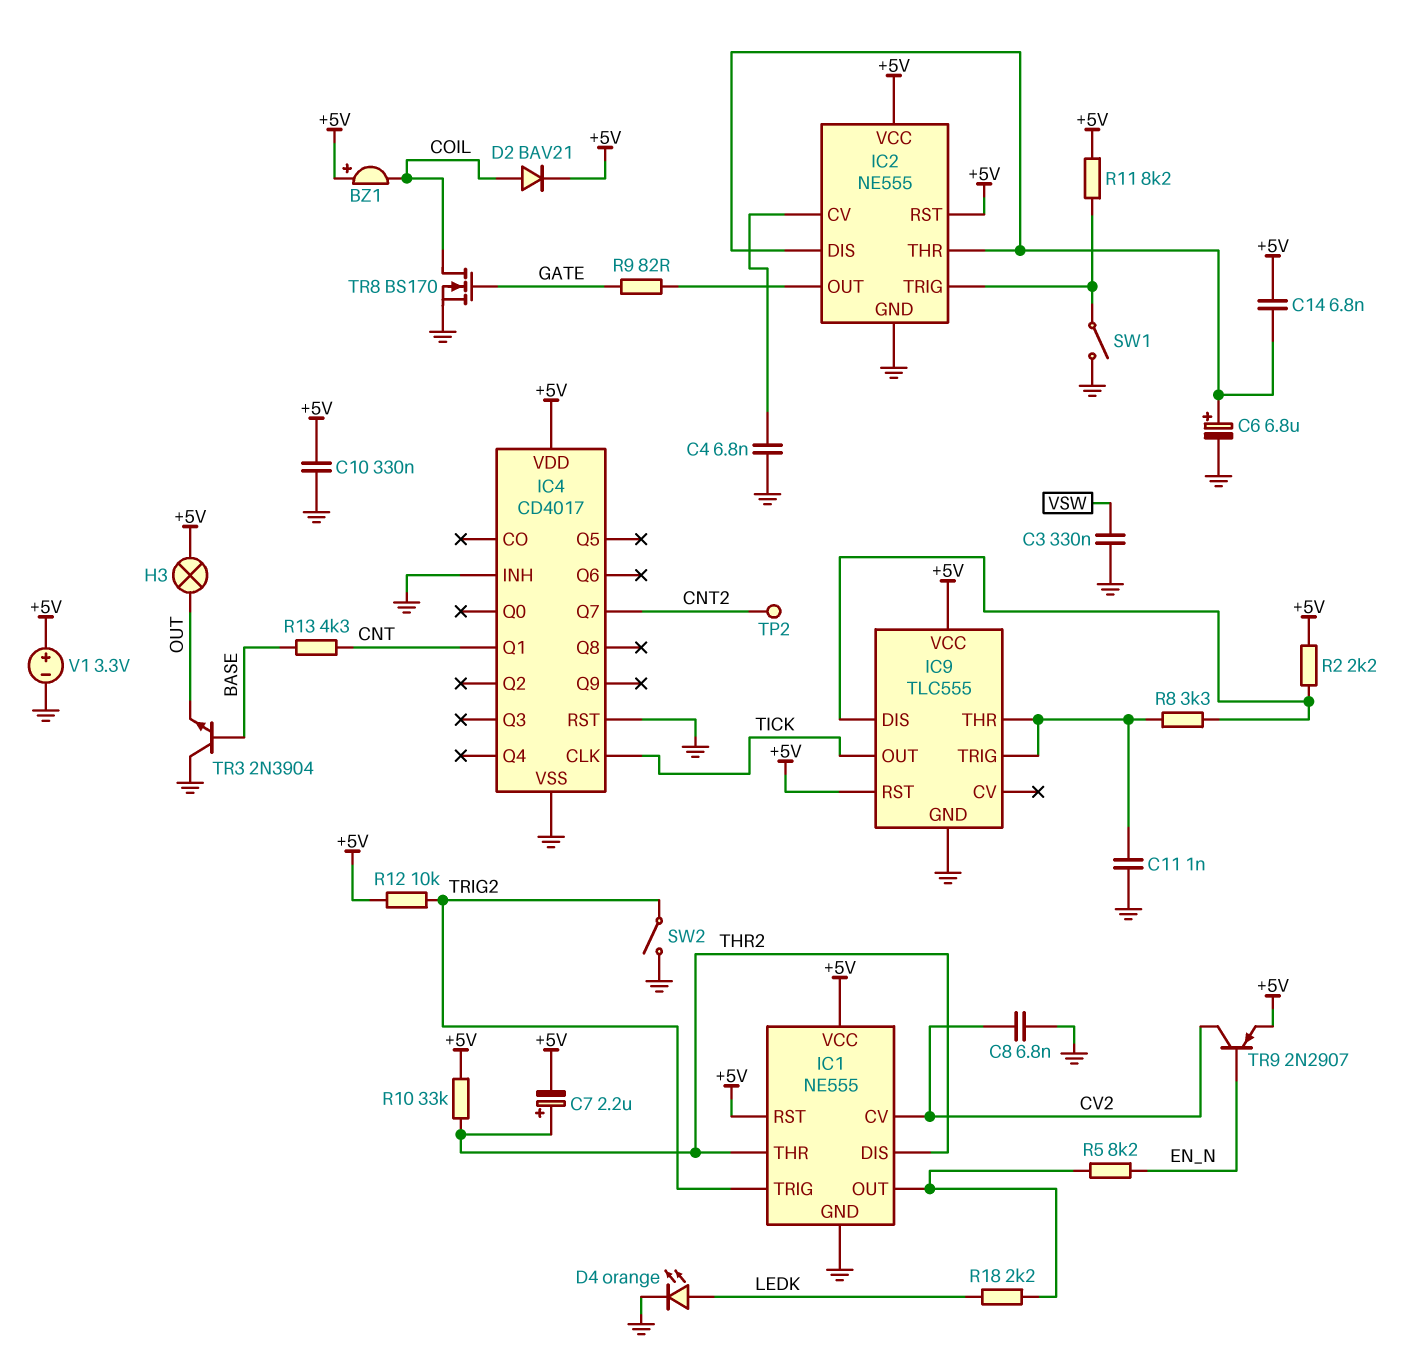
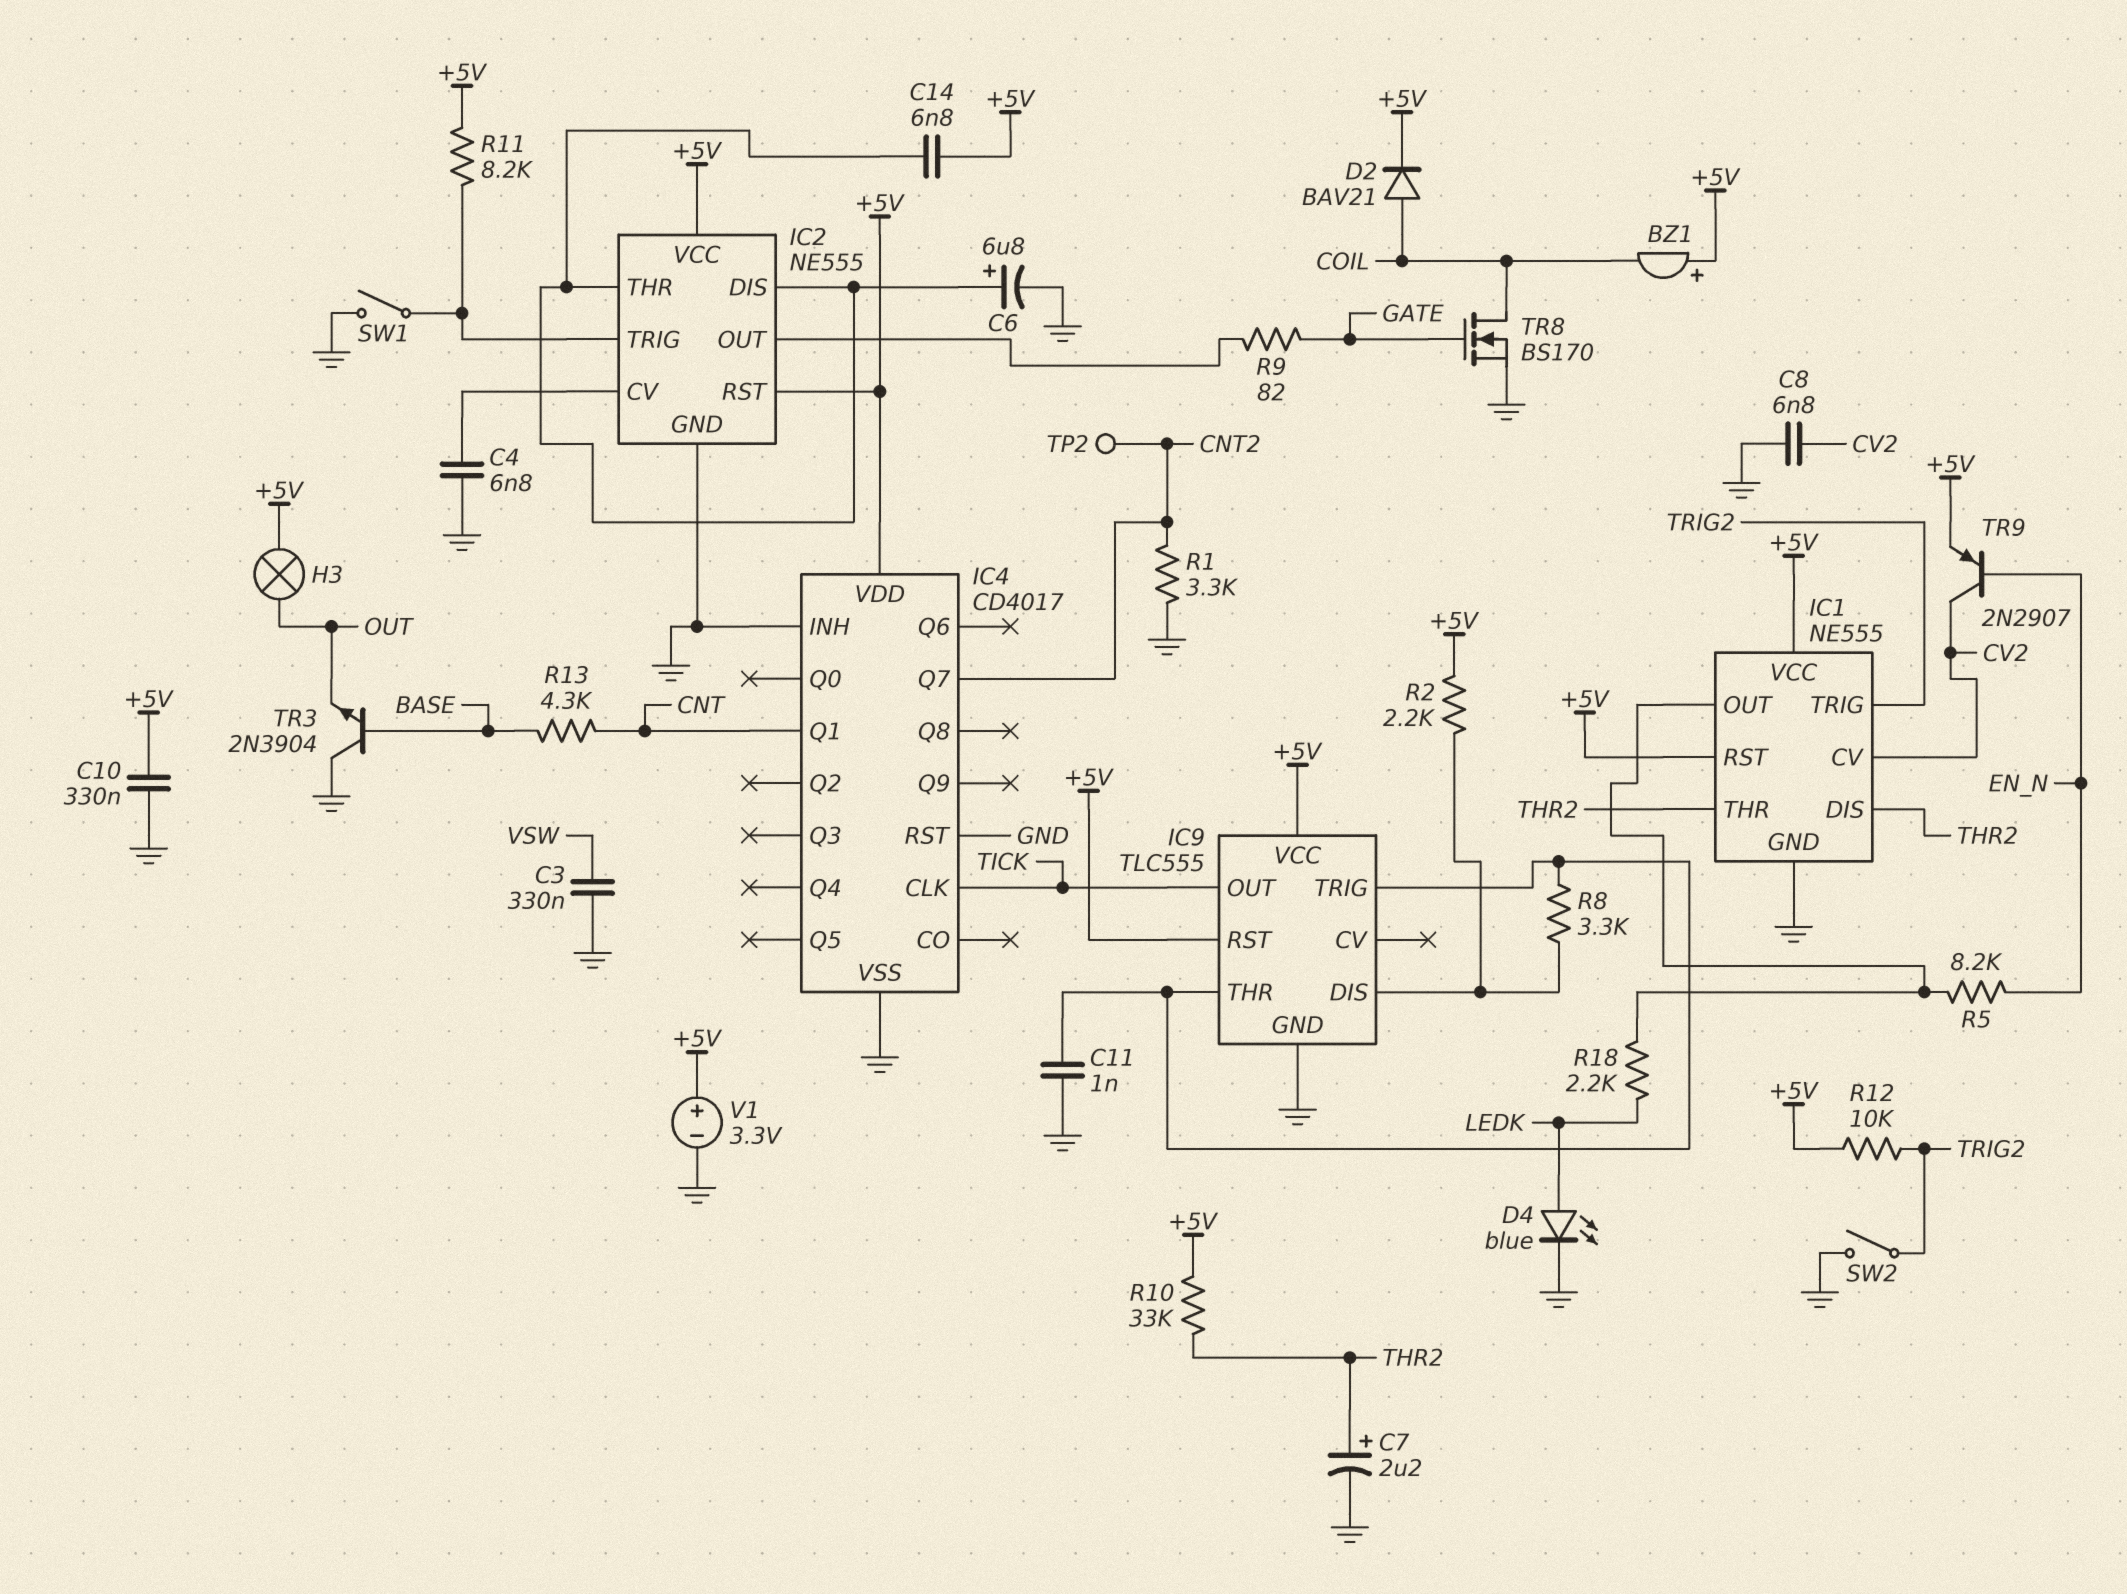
C7: 2.2uF (plus THR2, minus +5V) -> 2.2uF (plus THR2, minus GND)
D4: LED orange (A LEDK, K GND) -> LED blue (A LEDK, K GND)
R1: none -> 3.3k (CNT2, GND)

